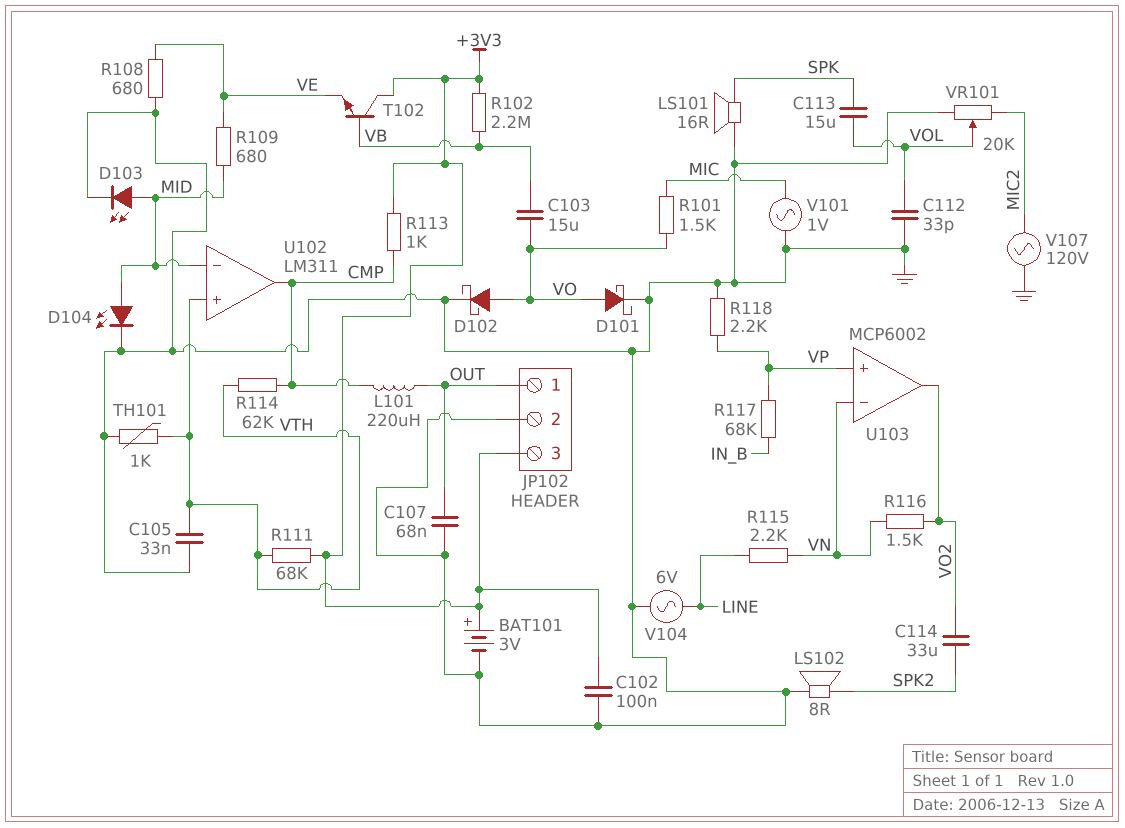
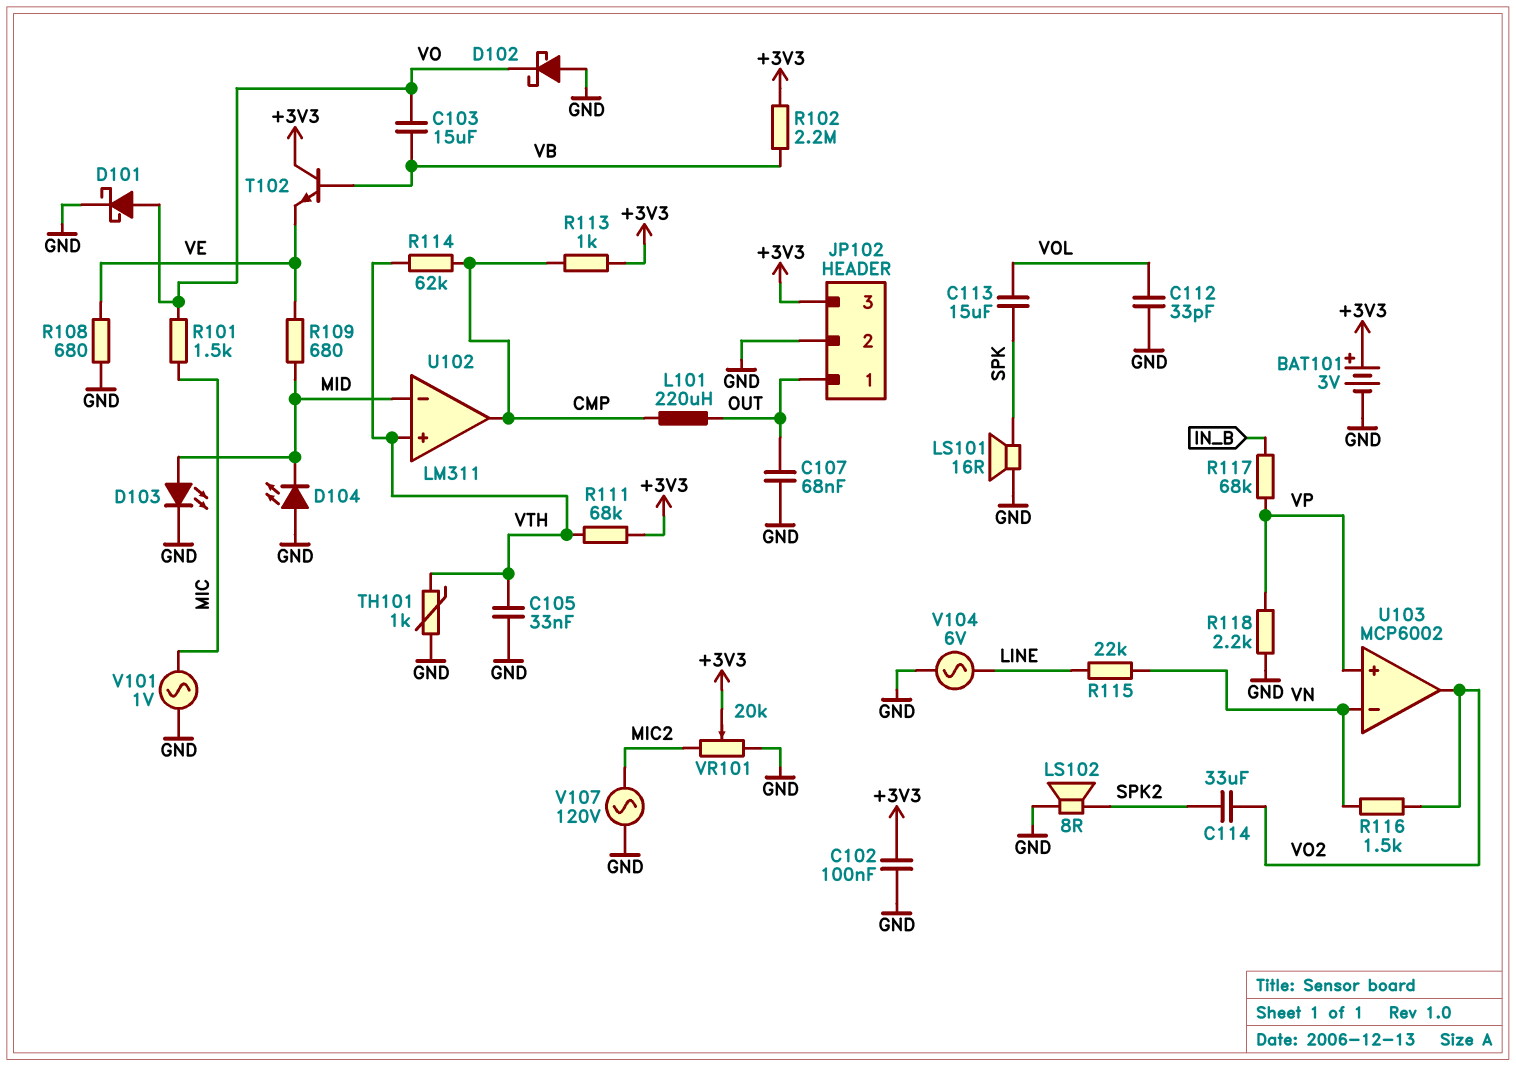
D102: schottky (A VO, K GND) -> schottky (A GND, K VO)
D104: LED (A MID, K GND) -> LED (A GND, K MID)
R115: 2.2k (LINE, VN) -> 22k (LINE, VN)
VR101: 20k (GND, MIC2, wiper VOL) -> 20k (GND, MIC2, wiper +3V3)

